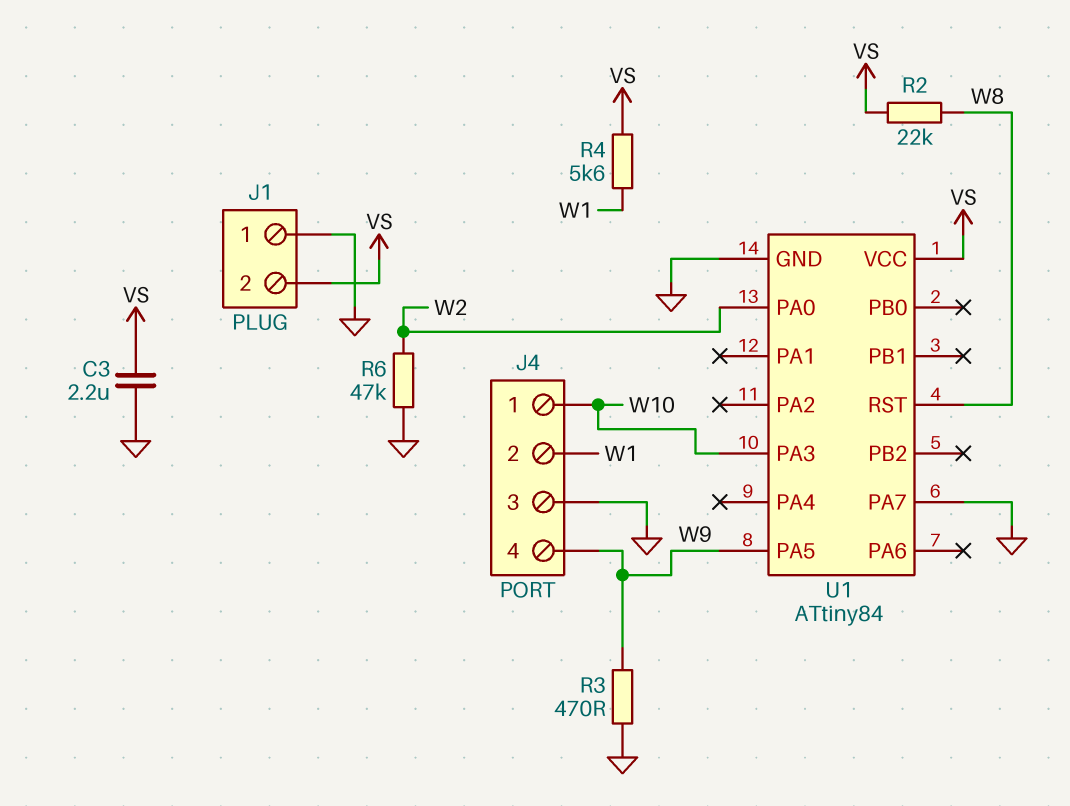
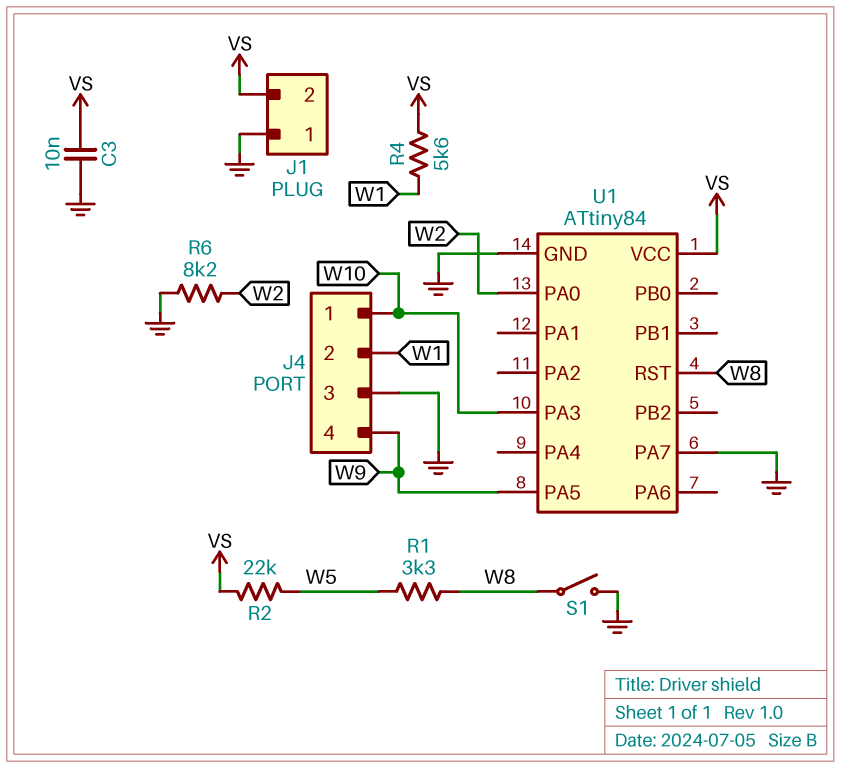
C3: 2.2uF (GND, VS) -> 10nF (GND, VS)
R1: none -> 3.3k (W5, W8)
R2: 22k (VS, W8) -> 22k (VS, W5)
R3: 470 (GND, W9) -> none
R6: 47k (GND, W2) -> 8.2k (GND, W2)
S1: none -> switch (GND, W8)

